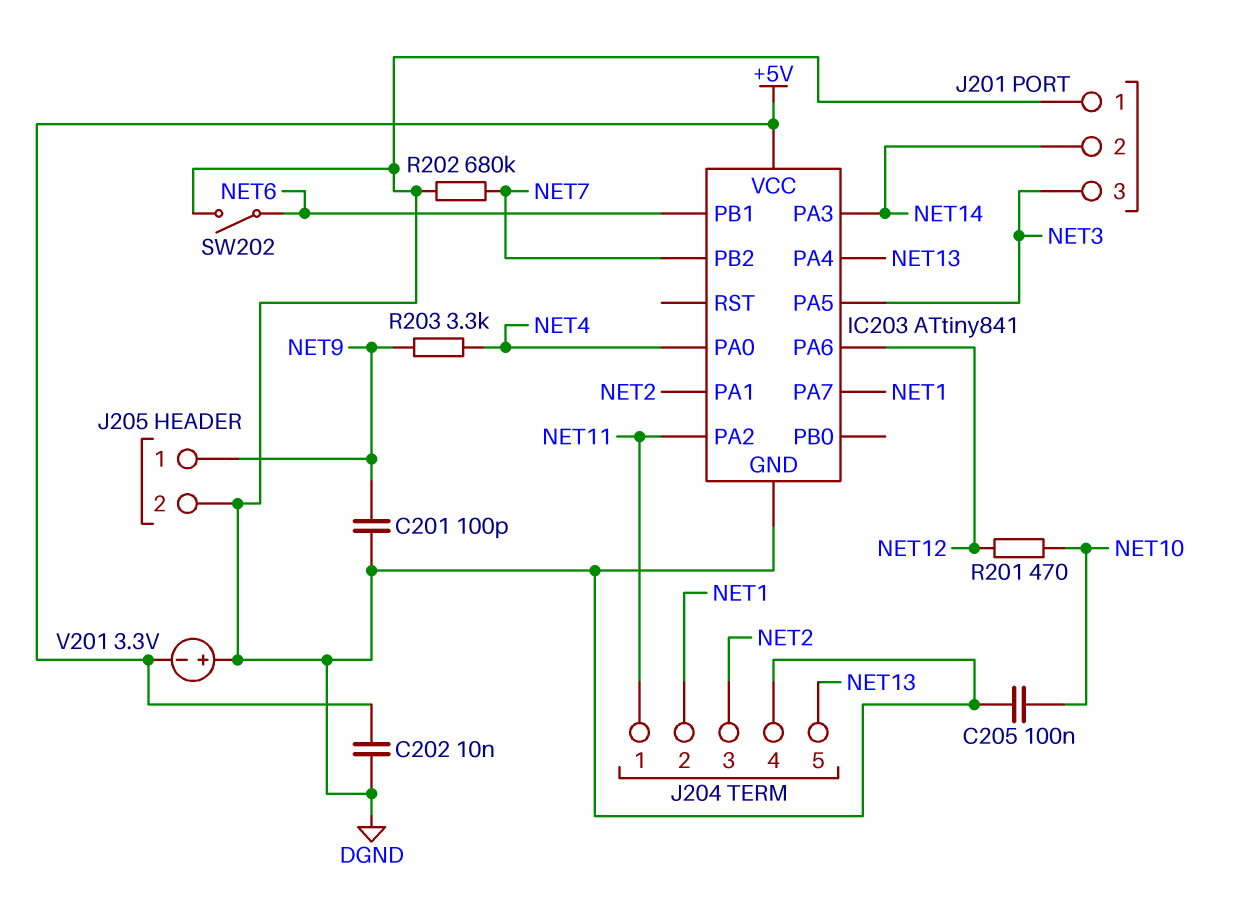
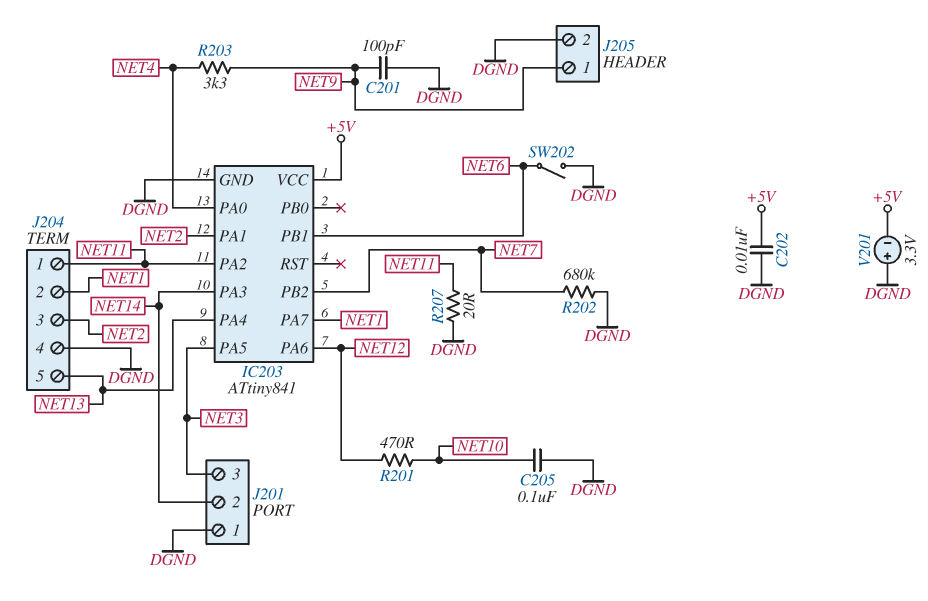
R207: none -> 20 (DGND, NET11)

